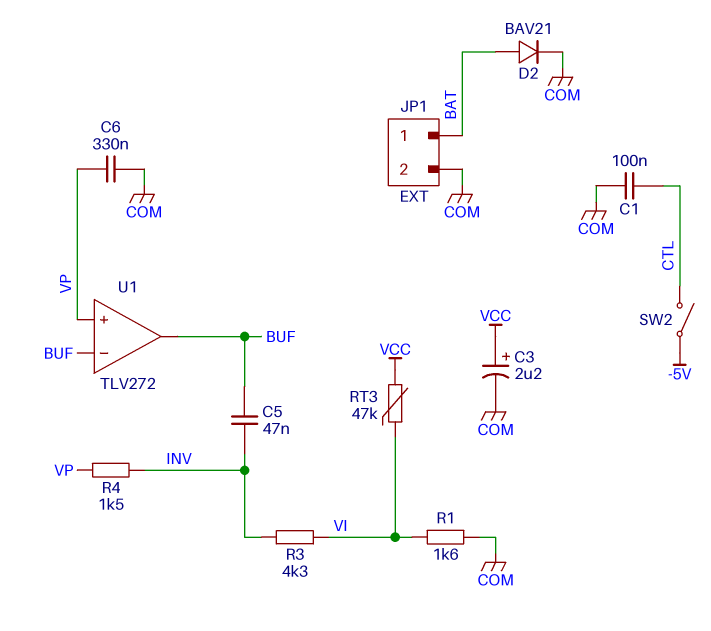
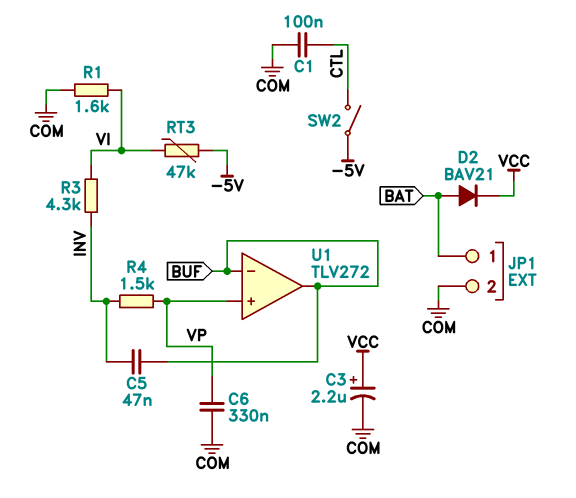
D2: diode BAV21 (A BAT, K COM) -> diode BAV21 (A BAT, K VCC)
RT3: 47k (VCC, VI) -> 47k (-5V, VI)

